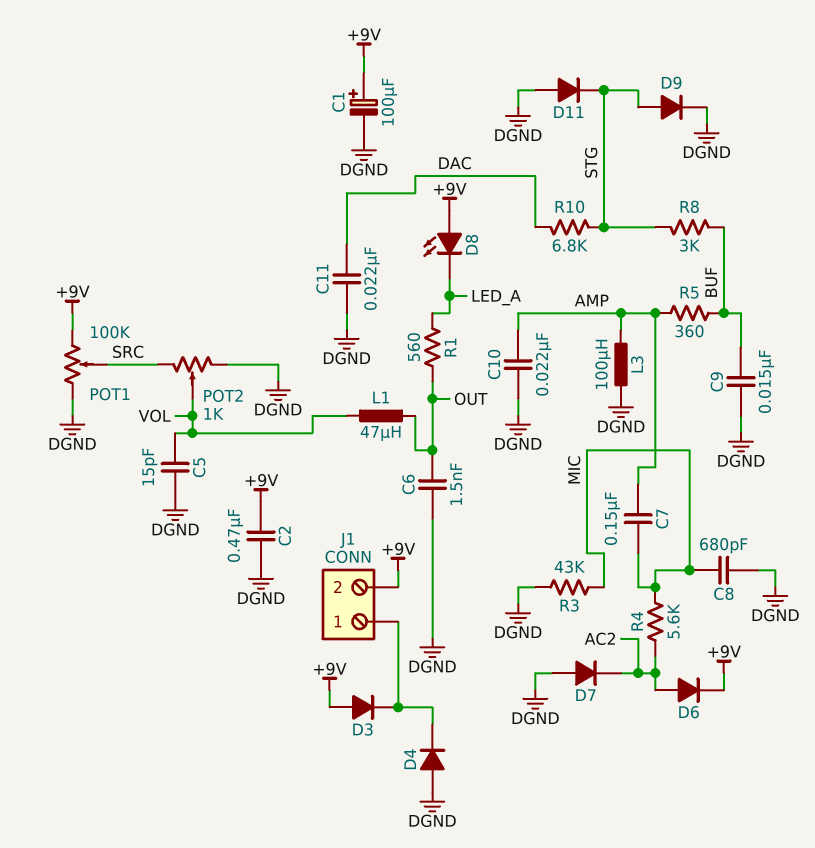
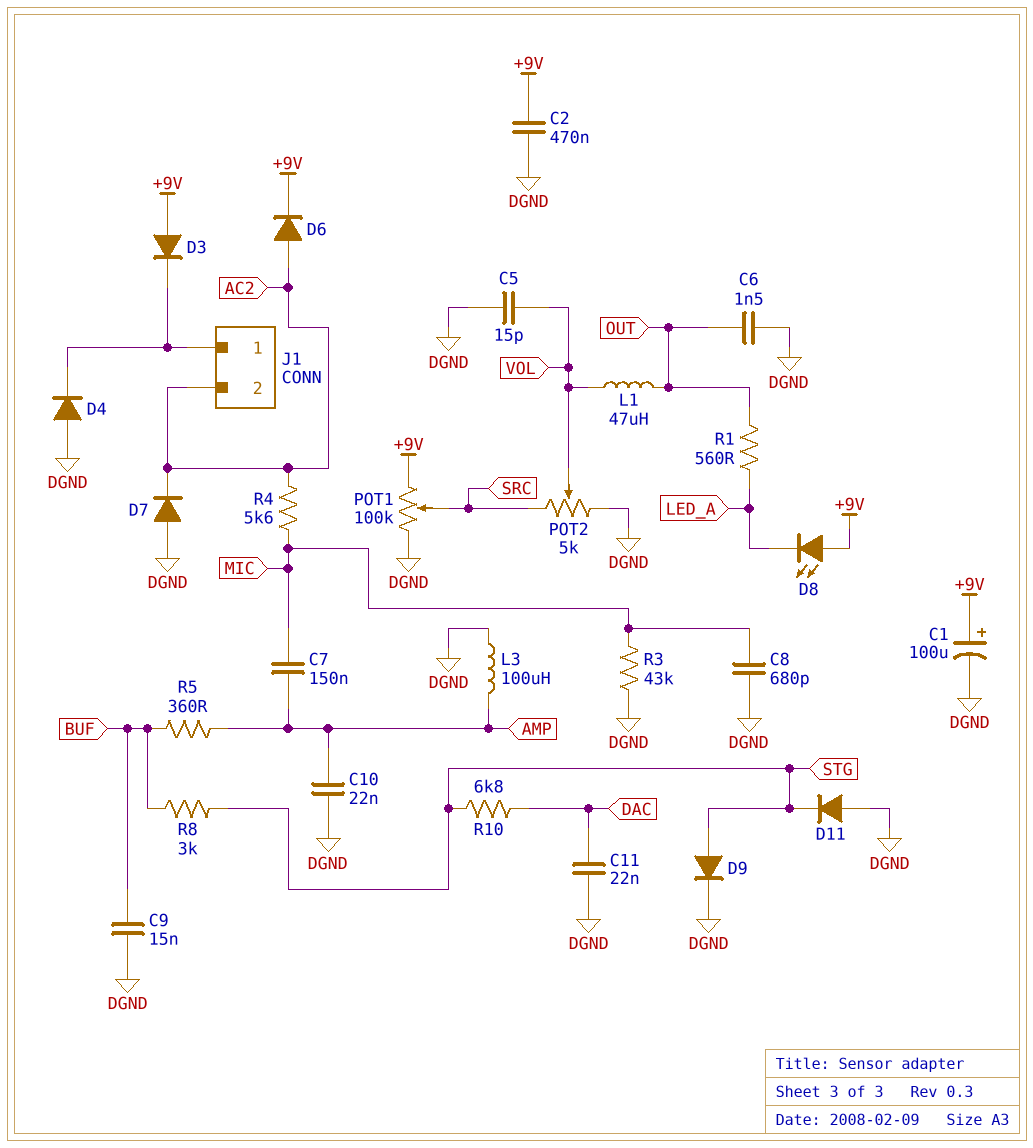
J1 pin 2: +9V -> AC2
POT2: 1k (DGND, SRC, wiper VOL) -> 5k (DGND, SRC, wiper VOL)

